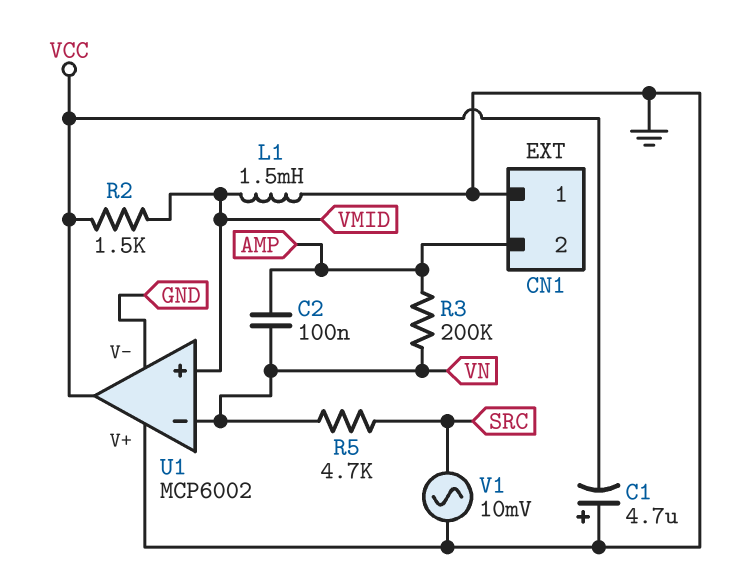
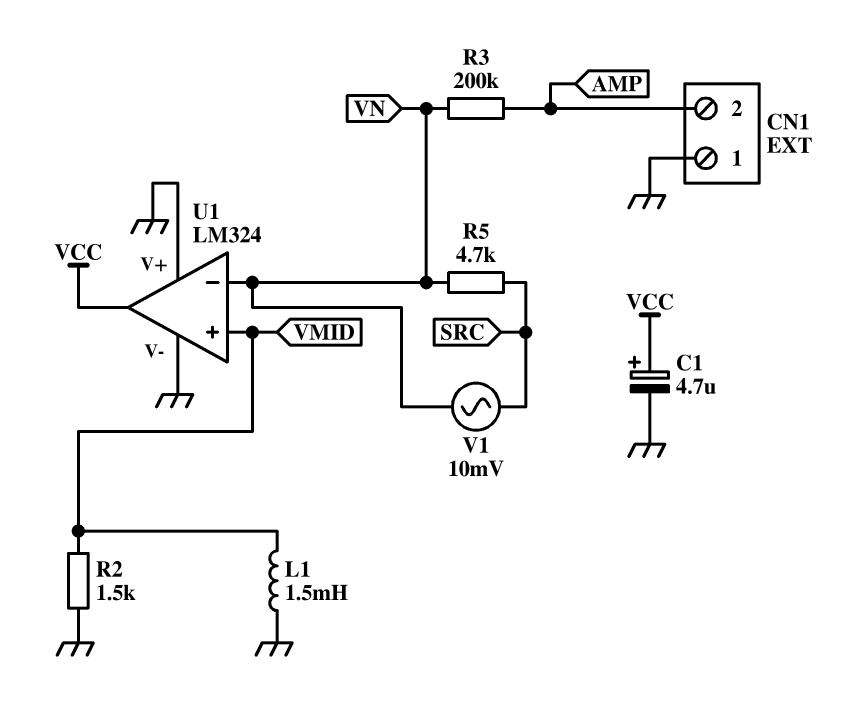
C1: 4.7uF (plus GND, minus VCC) -> 4.7uF (plus VCC, minus GND)
C2: 100nF (AMP, VN) -> none
R2: 1.5k (VCC, VMID) -> 1.5k (GND, VMID)
U1: MCP6002 -> LM324
V1: AC 10mV (GND, SRC) -> AC 10mV (SRC, VN)

